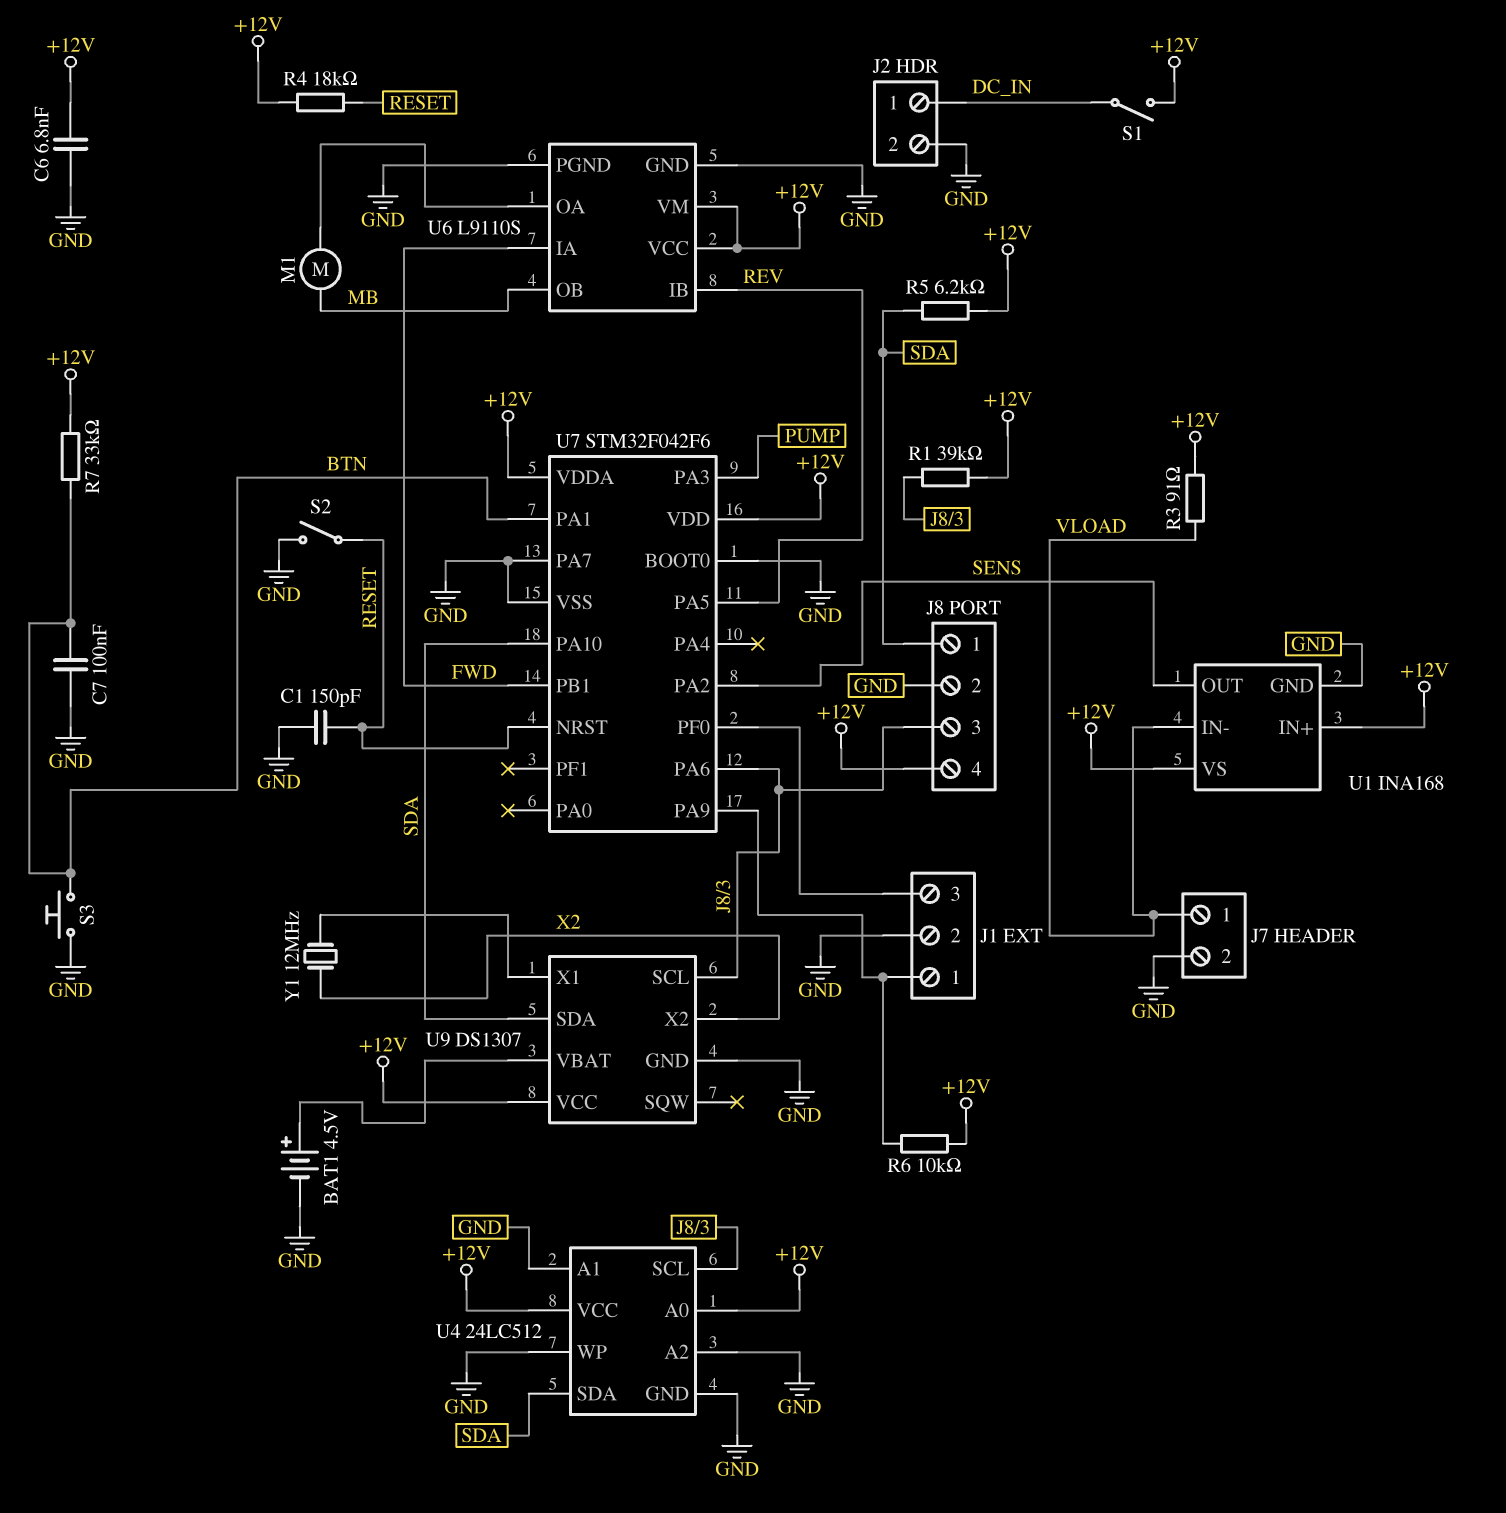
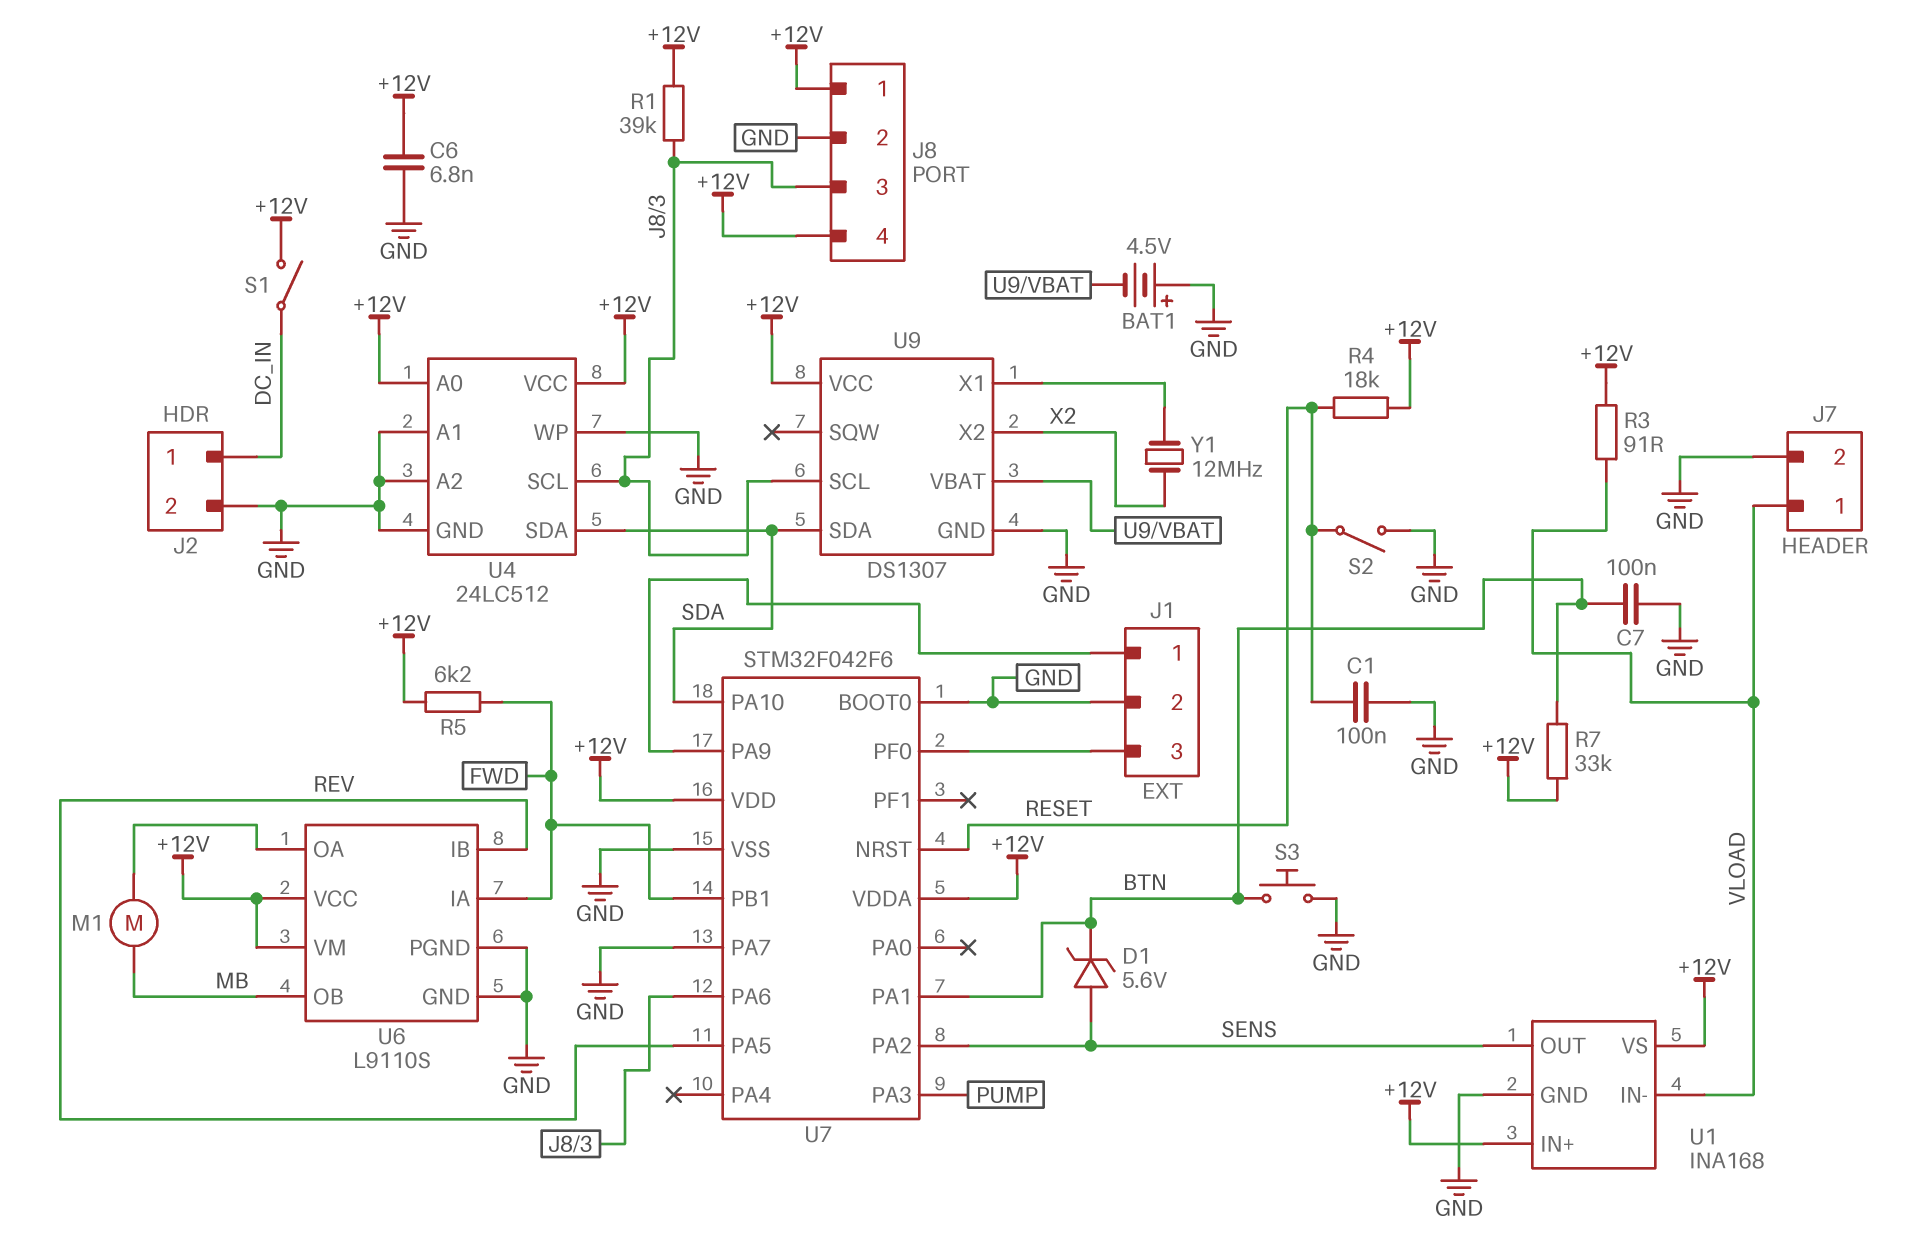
BAT1: 4.5V (plus U9/VBAT, minus GND) -> 4.5V (plus GND, minus U9/VBAT)
C1: 150pF (GND, RESET) -> 100nF (GND, RESET)
D1: none -> zener 5.6V (A SENS, K BTN)
J8 pin 1: SDA -> +12V
R5: 6.2k (+12V, SDA) -> 6.2k (+12V, FWD)
R6: 10k (+12V, J1/1) -> none

